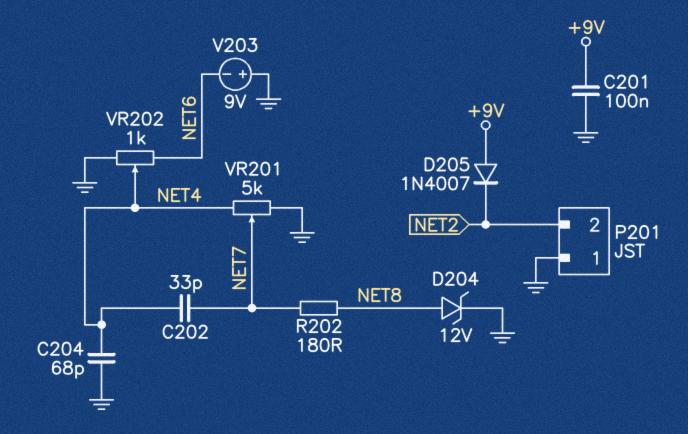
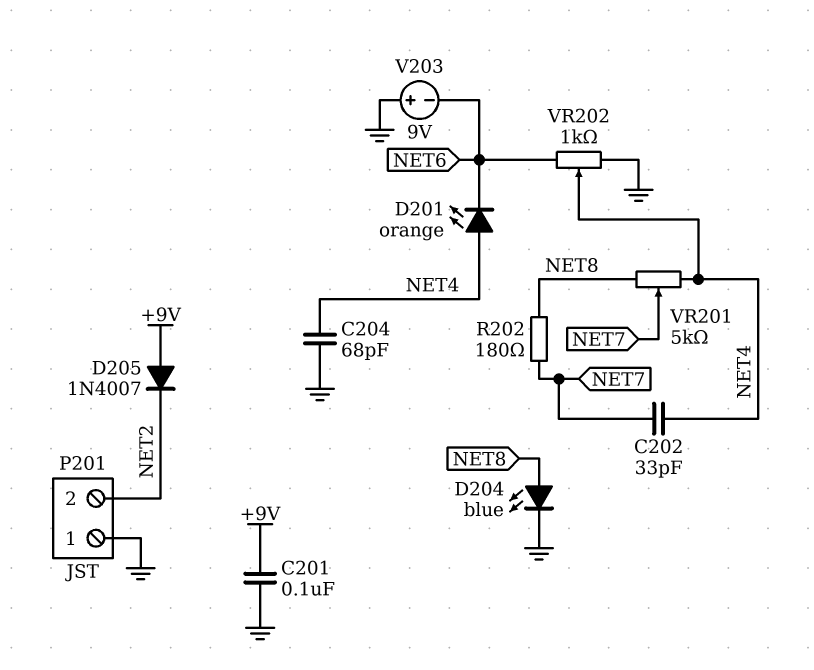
D201: none -> LED orange (A NET4, K NET6)
D204: zener 12V (A NET8, K GND) -> LED blue (A NET8, K GND)
VR201: 5k (GND, NET4, wiper NET7) -> 5k (NET4, NET8, wiper NET7)

